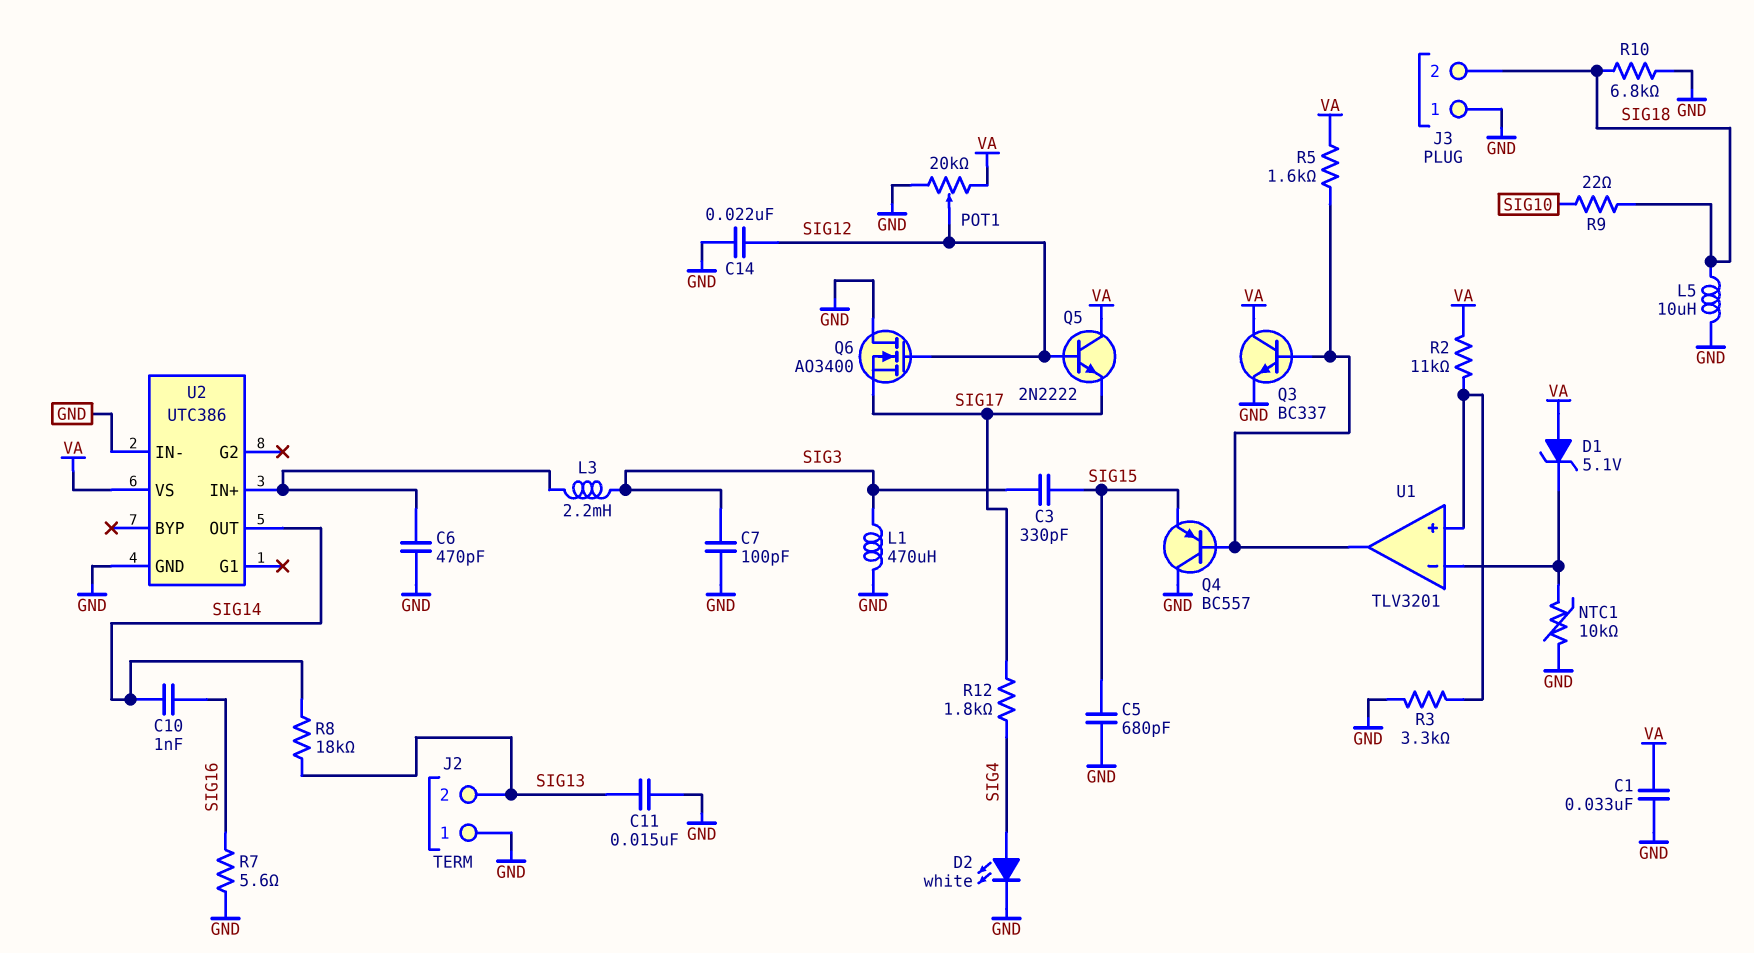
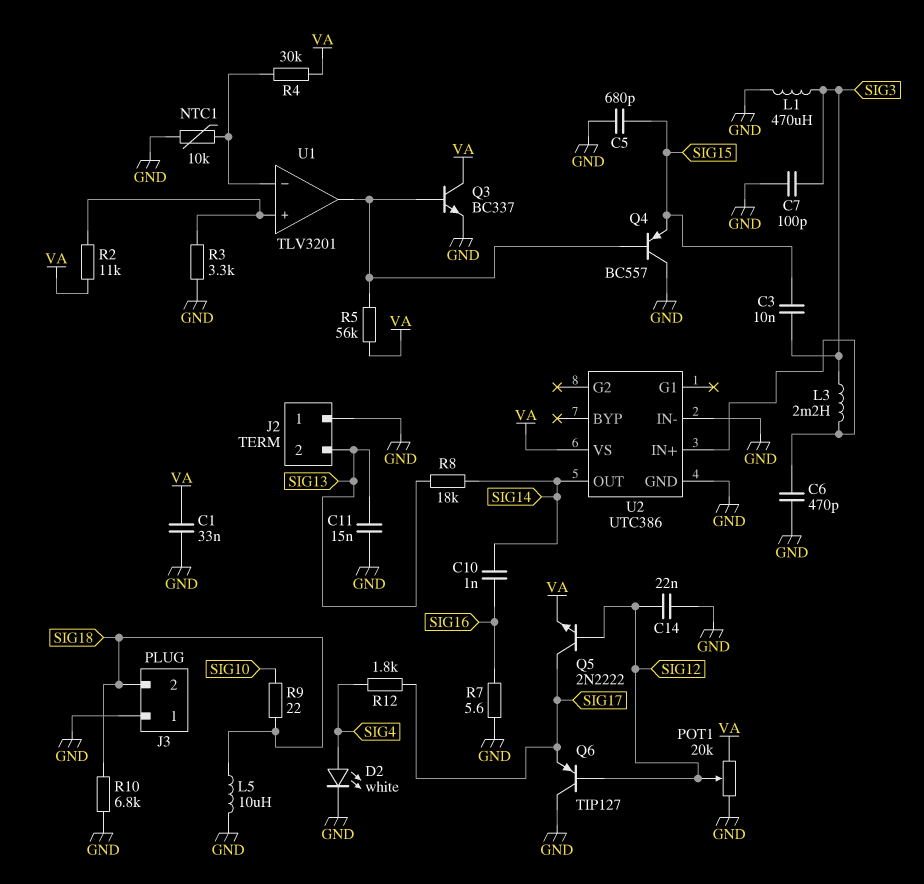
C3: 330pF (SIG3, SIG15) -> 10nF (SIG3, SIG15)
D1: zener 5.1V (A VA, K U1/in-) -> none
Q5: NPN 2N2222 (B SIG12, C VA, E SIG17) -> NPN 2N2222 (B SIG12, C SIG17, E VA)
Q6: NMOS AO3400 (G SIG12, D GND, S SIG17) -> PNP TIP127 (B SIG12, C GND, E SIG17)
R4: none -> 30k (U1/in-, VA)
R5: 1.6k (U1/out, VA) -> 56k (U1/out, VA)

